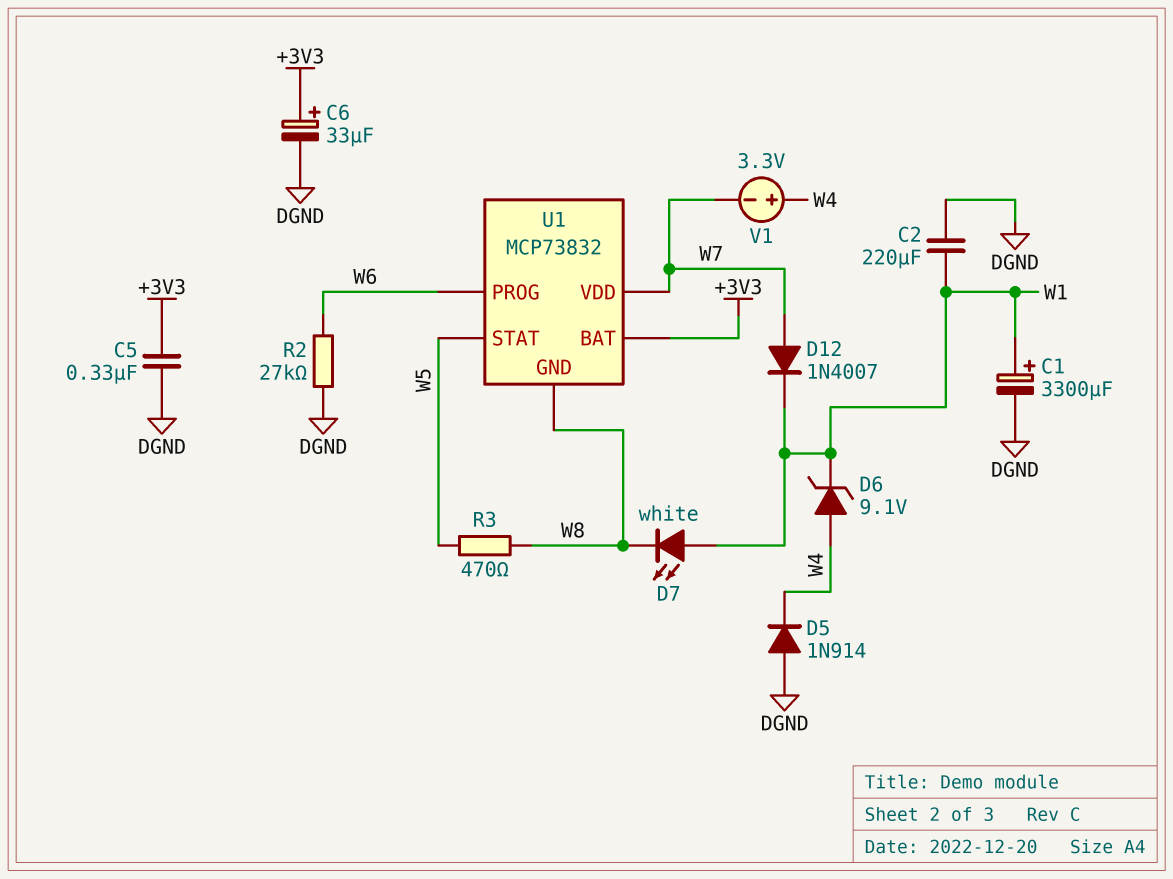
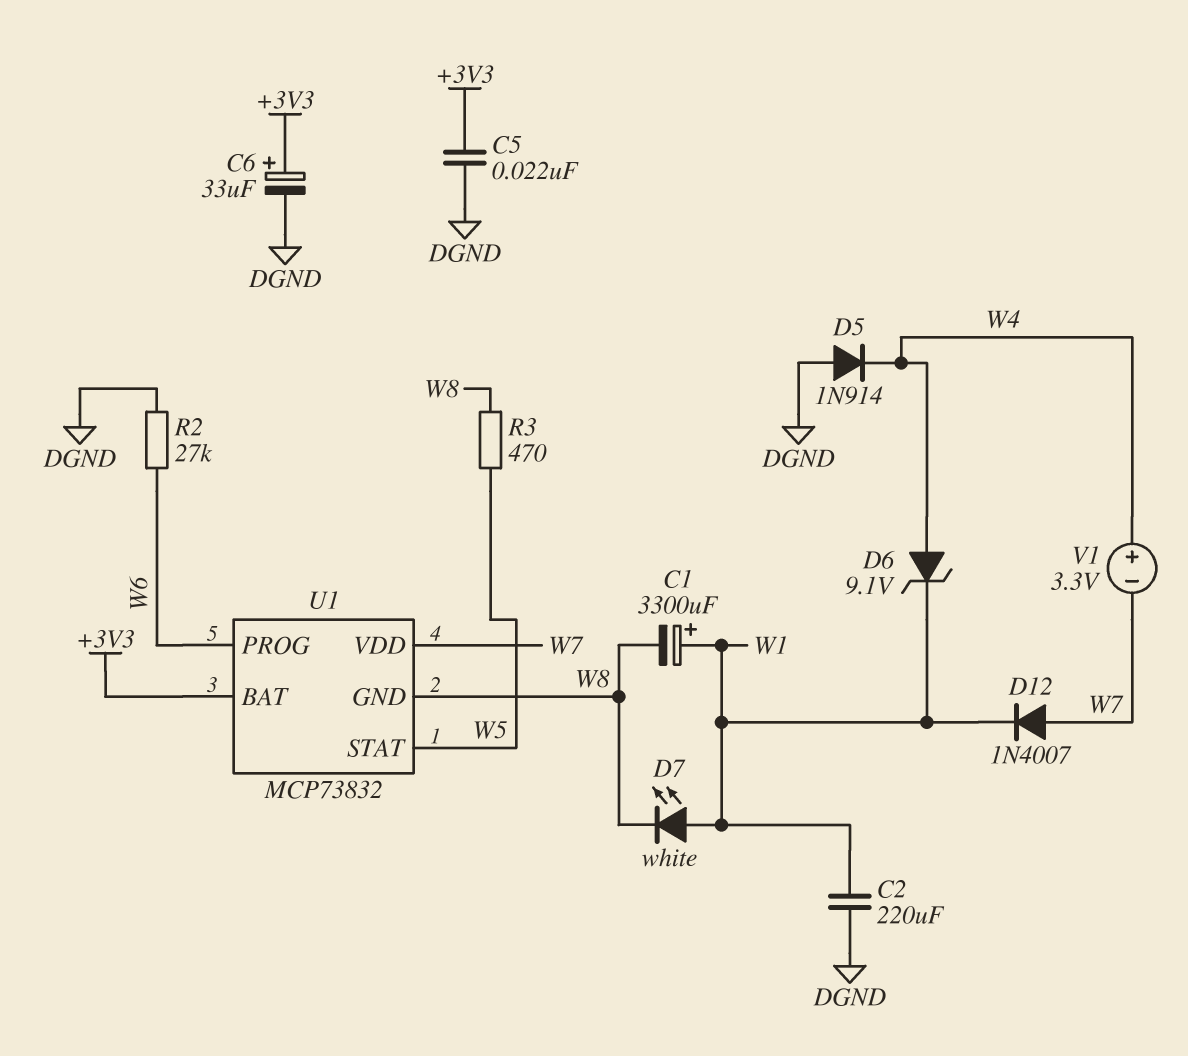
C1: 3300uF (plus W1, minus DGND) -> 3300uF (plus W1, minus W8)
C5: 330nF (+3V3, DGND) -> 22nF (+3V3, DGND)

